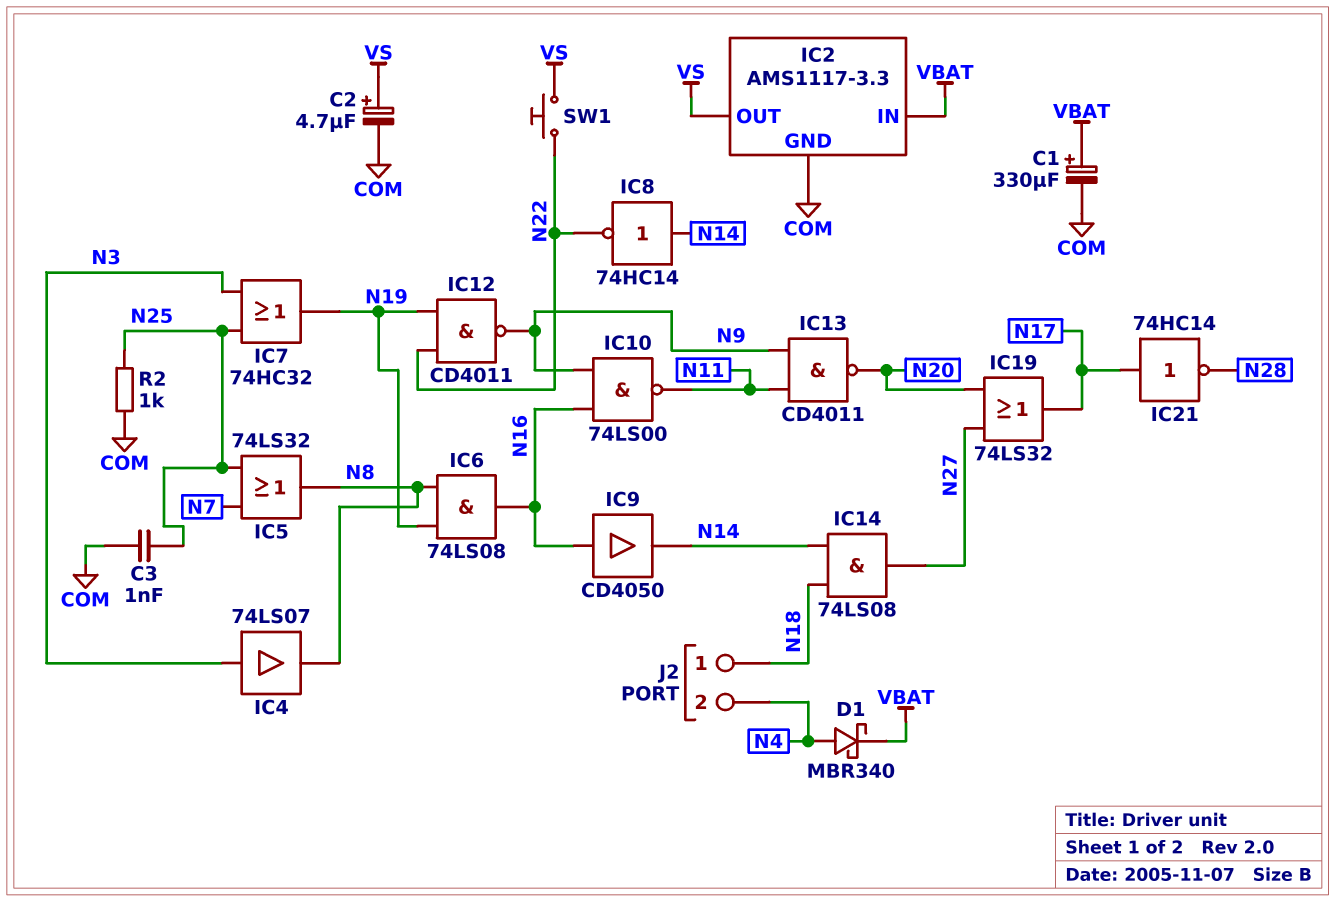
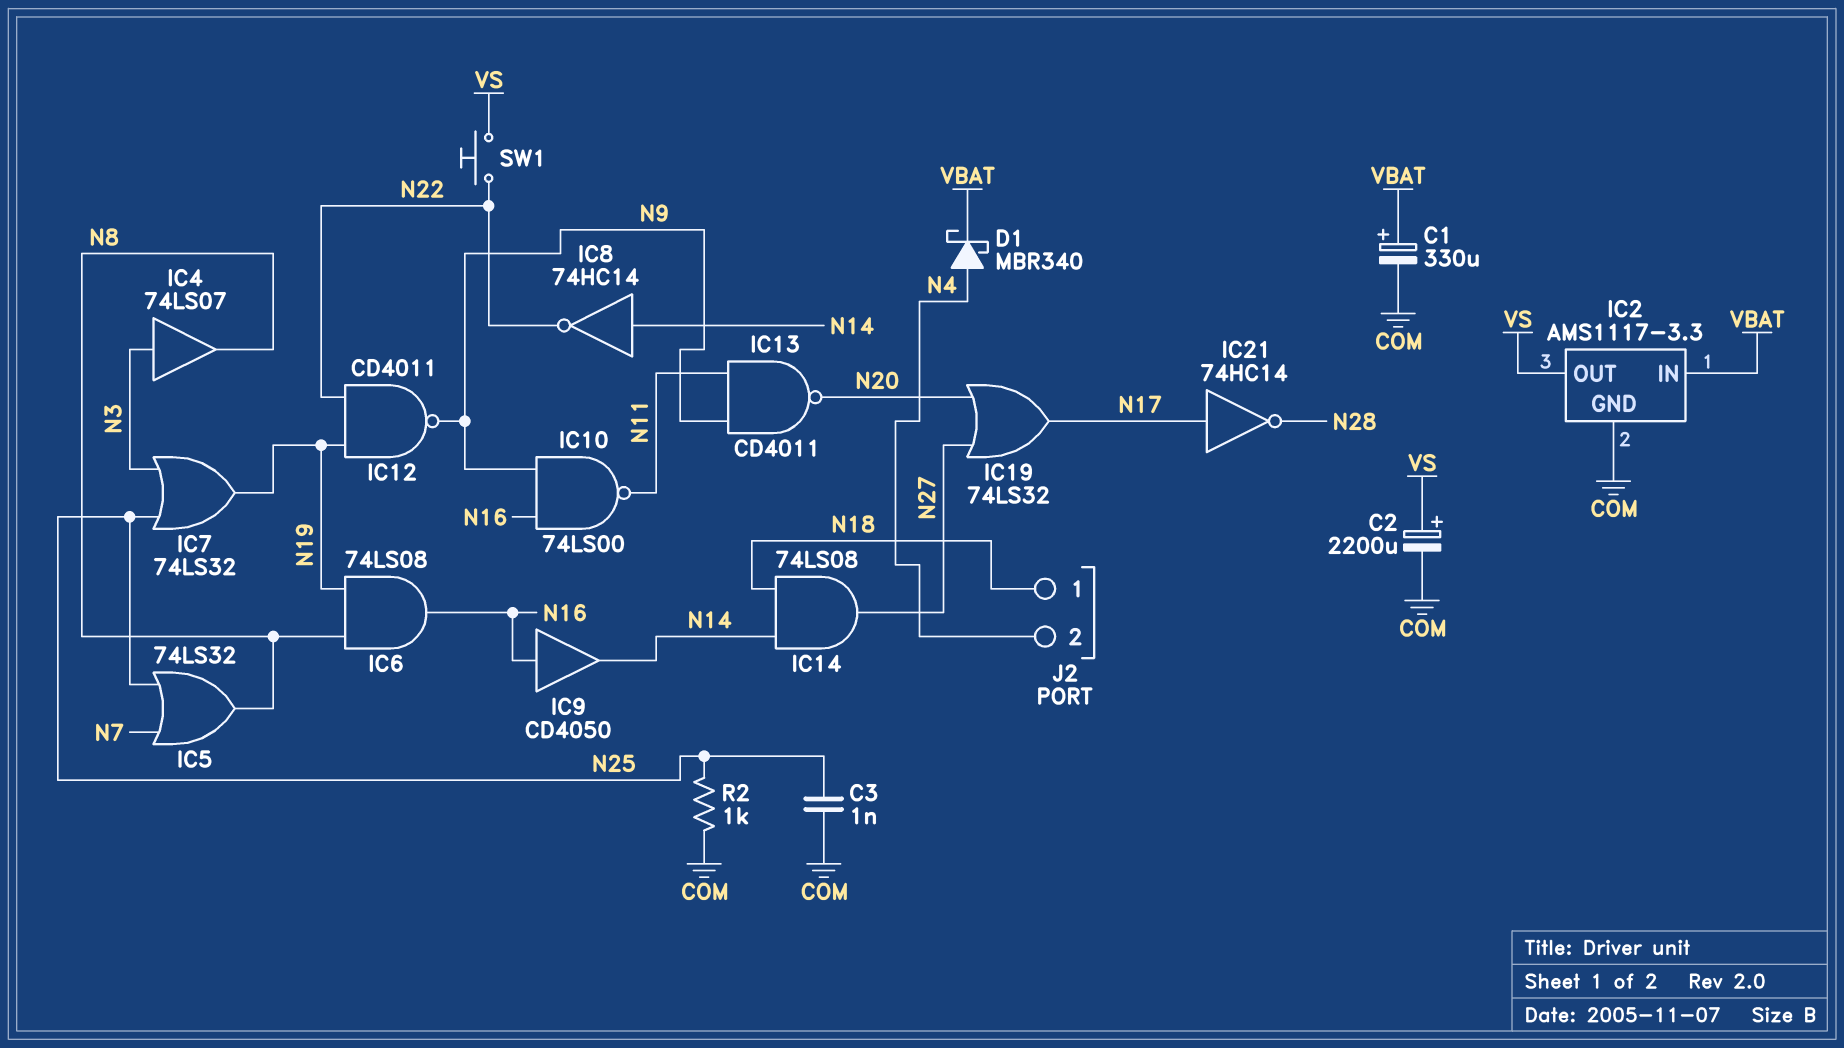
C2: 4.7uF (plus VS, minus COM) -> 2200uF (plus VS, minus COM)
IC7: OR 74HC32 (in N3, in N25, out N19) -> OR 74LS32 (in N3, in N25, out N19)

